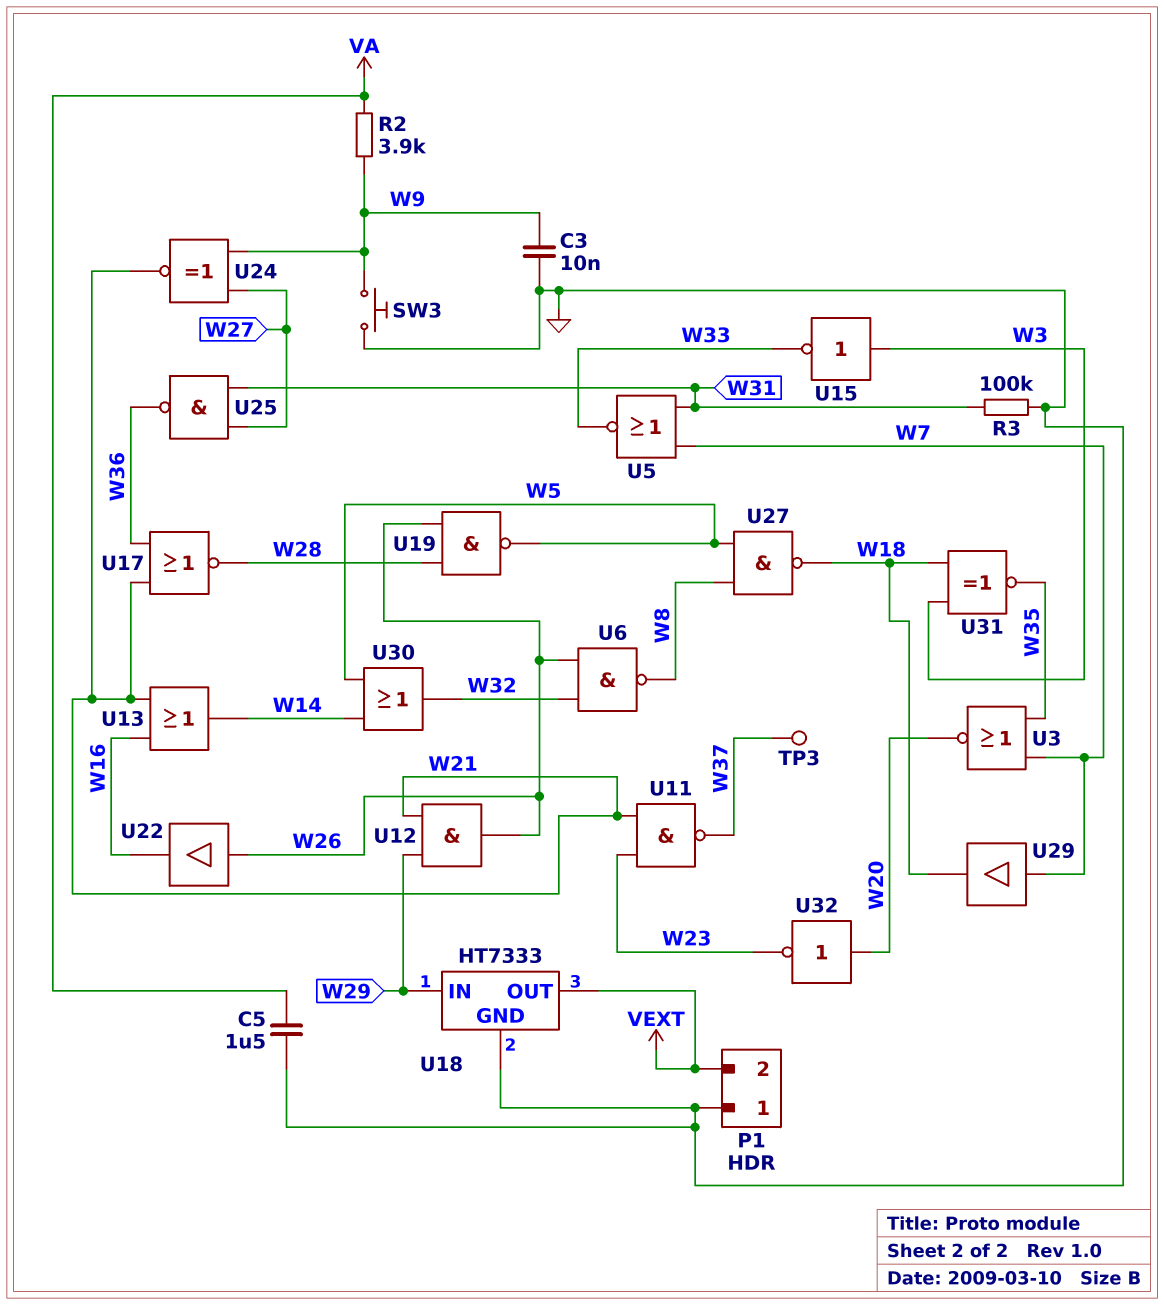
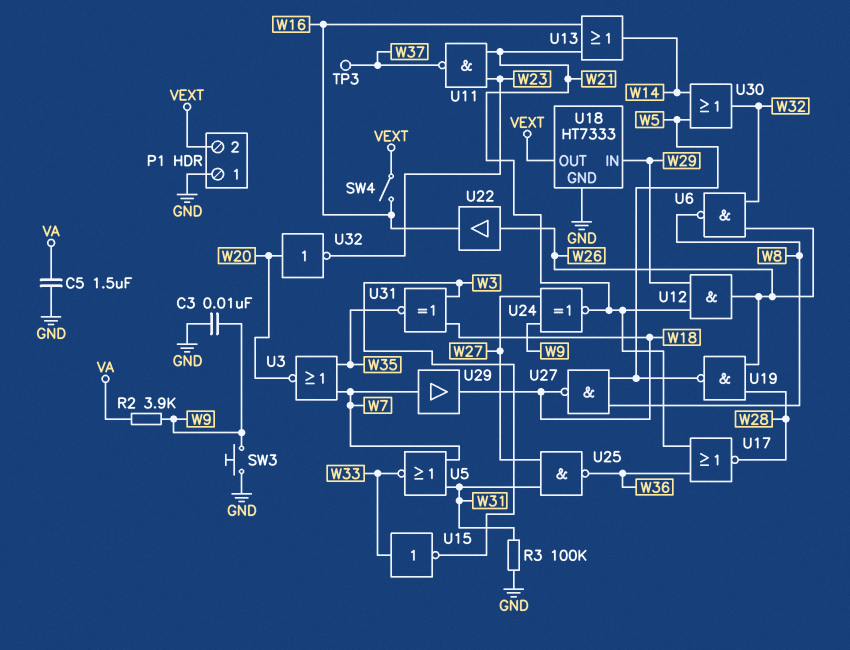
SW4: none -> switch (VEXT, W16)
U15: NOT (in W3, out W33) -> NOT (in W33, out W3)

